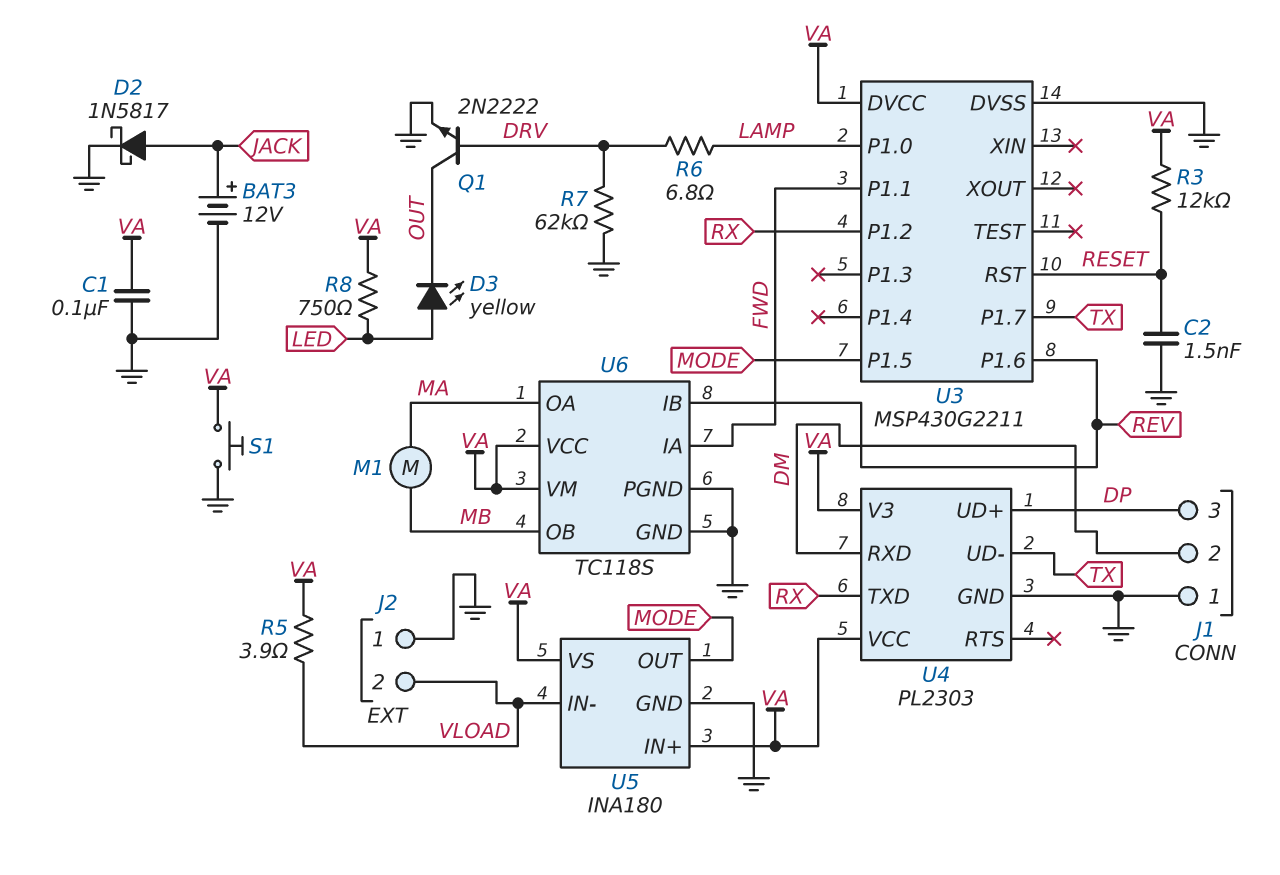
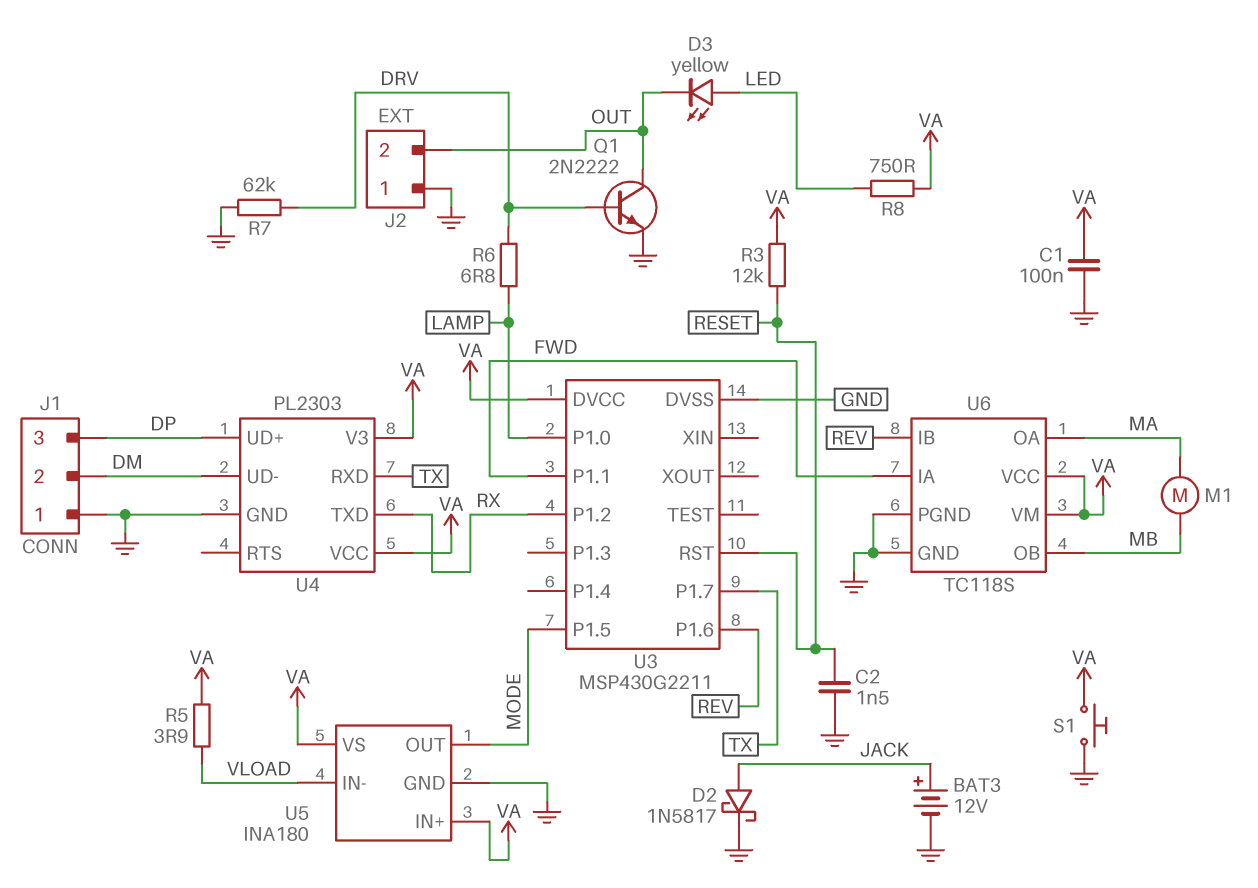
J2 pin 2: VLOAD -> OUT
U4 pin RXD: DM -> TX
U4 pin UD-: TX -> DM

